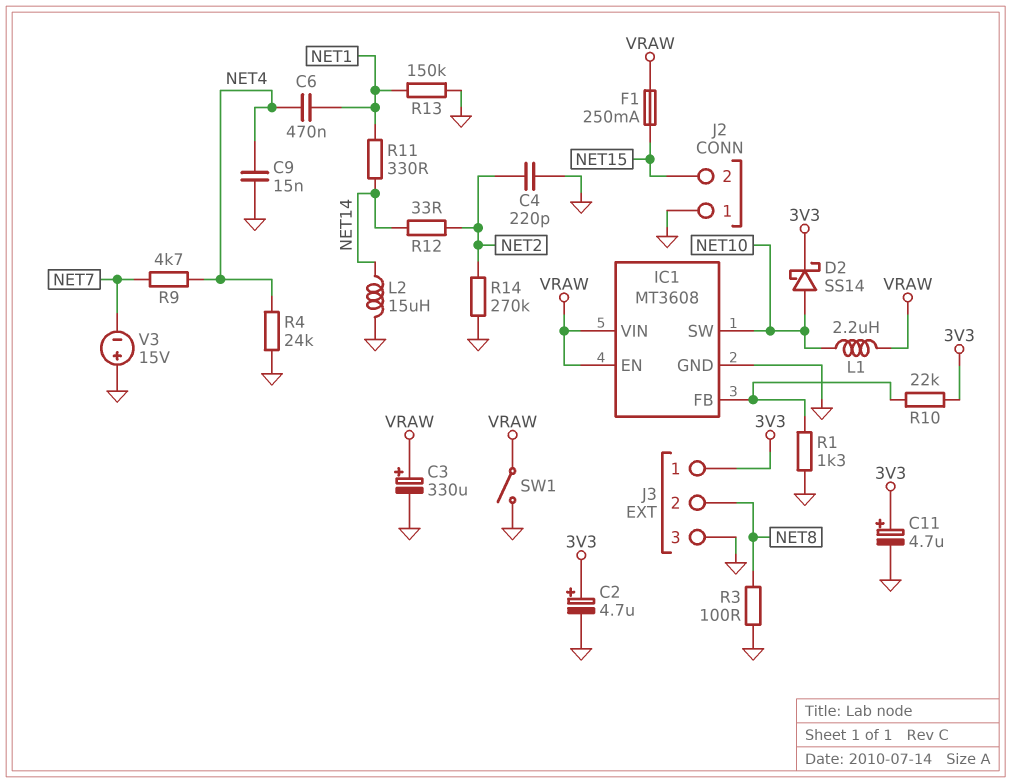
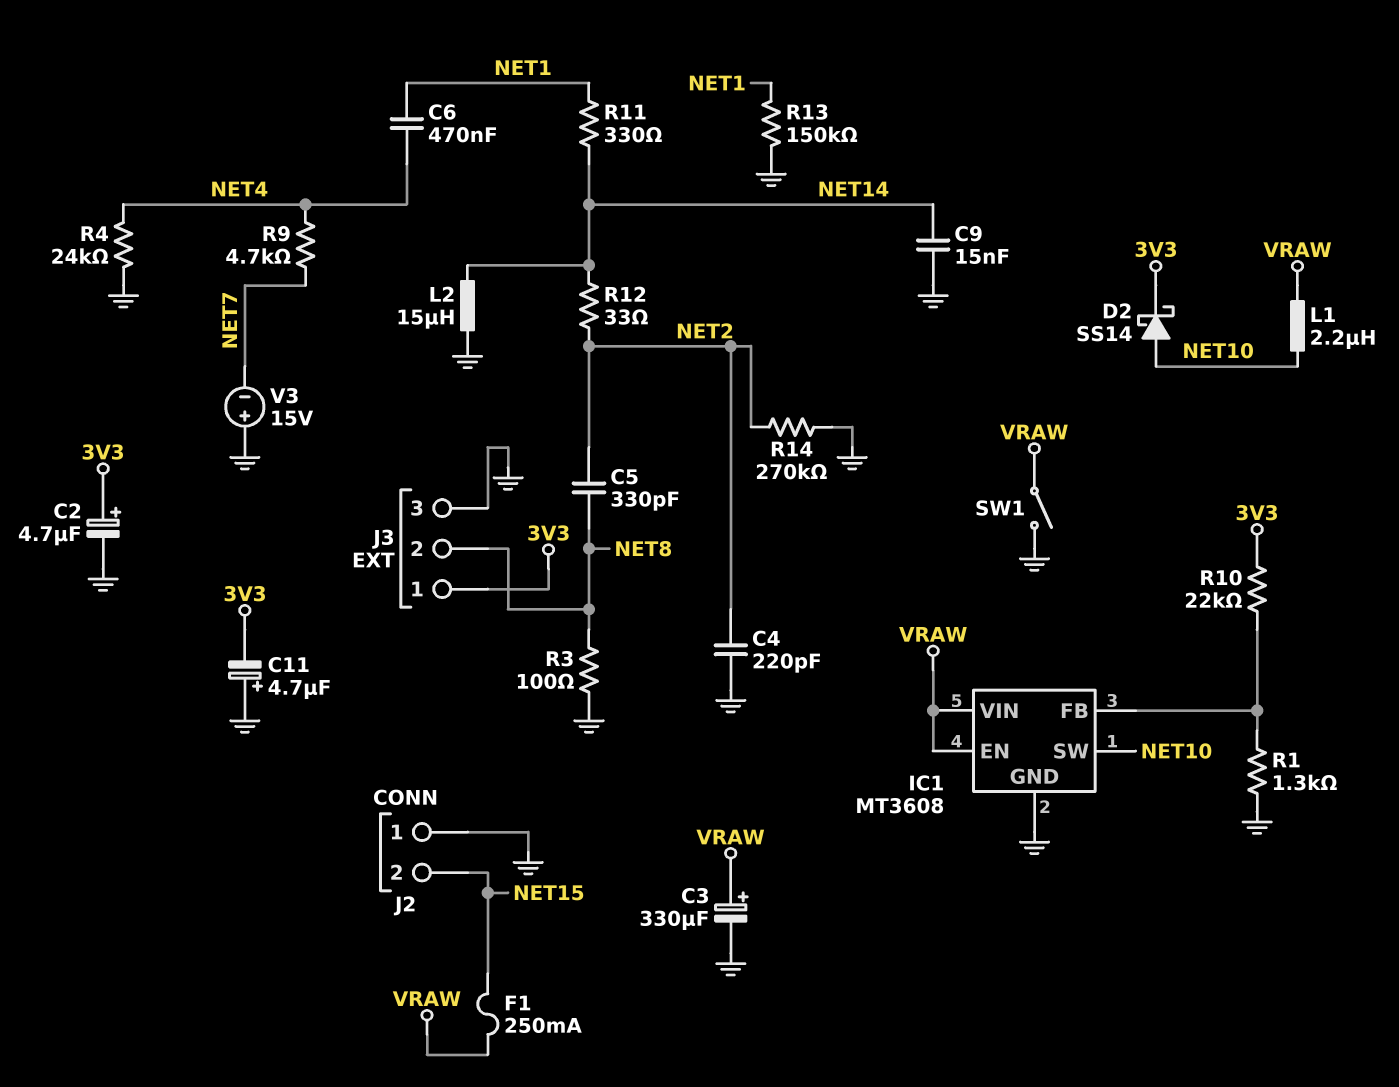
C5: none -> 330pF (NET2, NET8)
C9: 15nF (GND, NET4) -> 15nF (GND, NET14)
C11: 4.7uF (plus 3V3, minus GND) -> 4.7uF (plus GND, minus 3V3)

